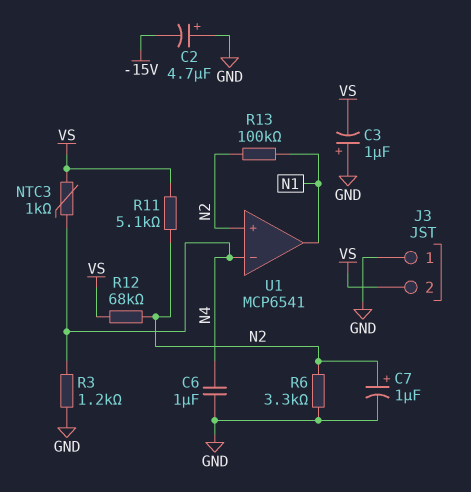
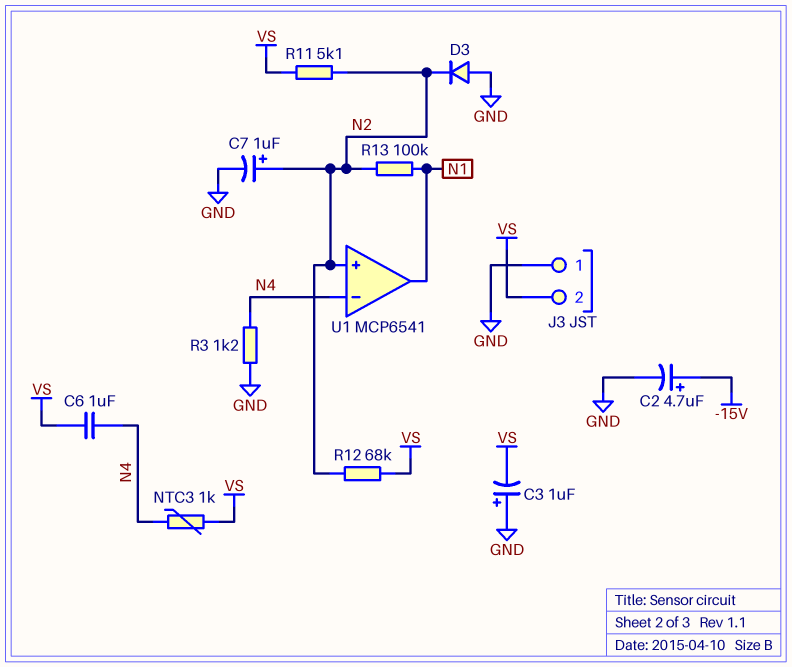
C2: 4.7uF (plus GND, minus -15V) -> 4.7uF (plus -15V, minus GND)
C6: 1uF (GND, N4) -> 1uF (N4, VS)
D3: none -> diode (A GND, K N2)
R6: 3.3k (GND, N2) -> none

